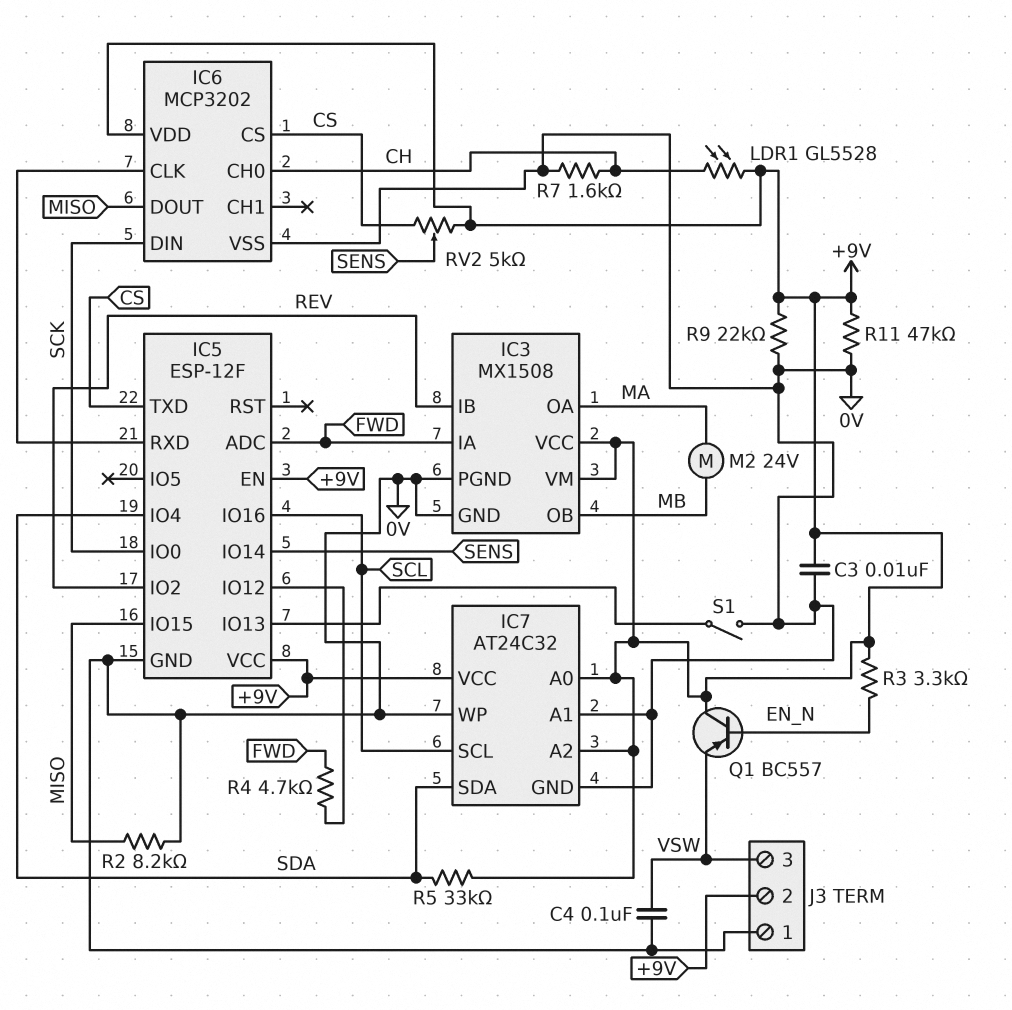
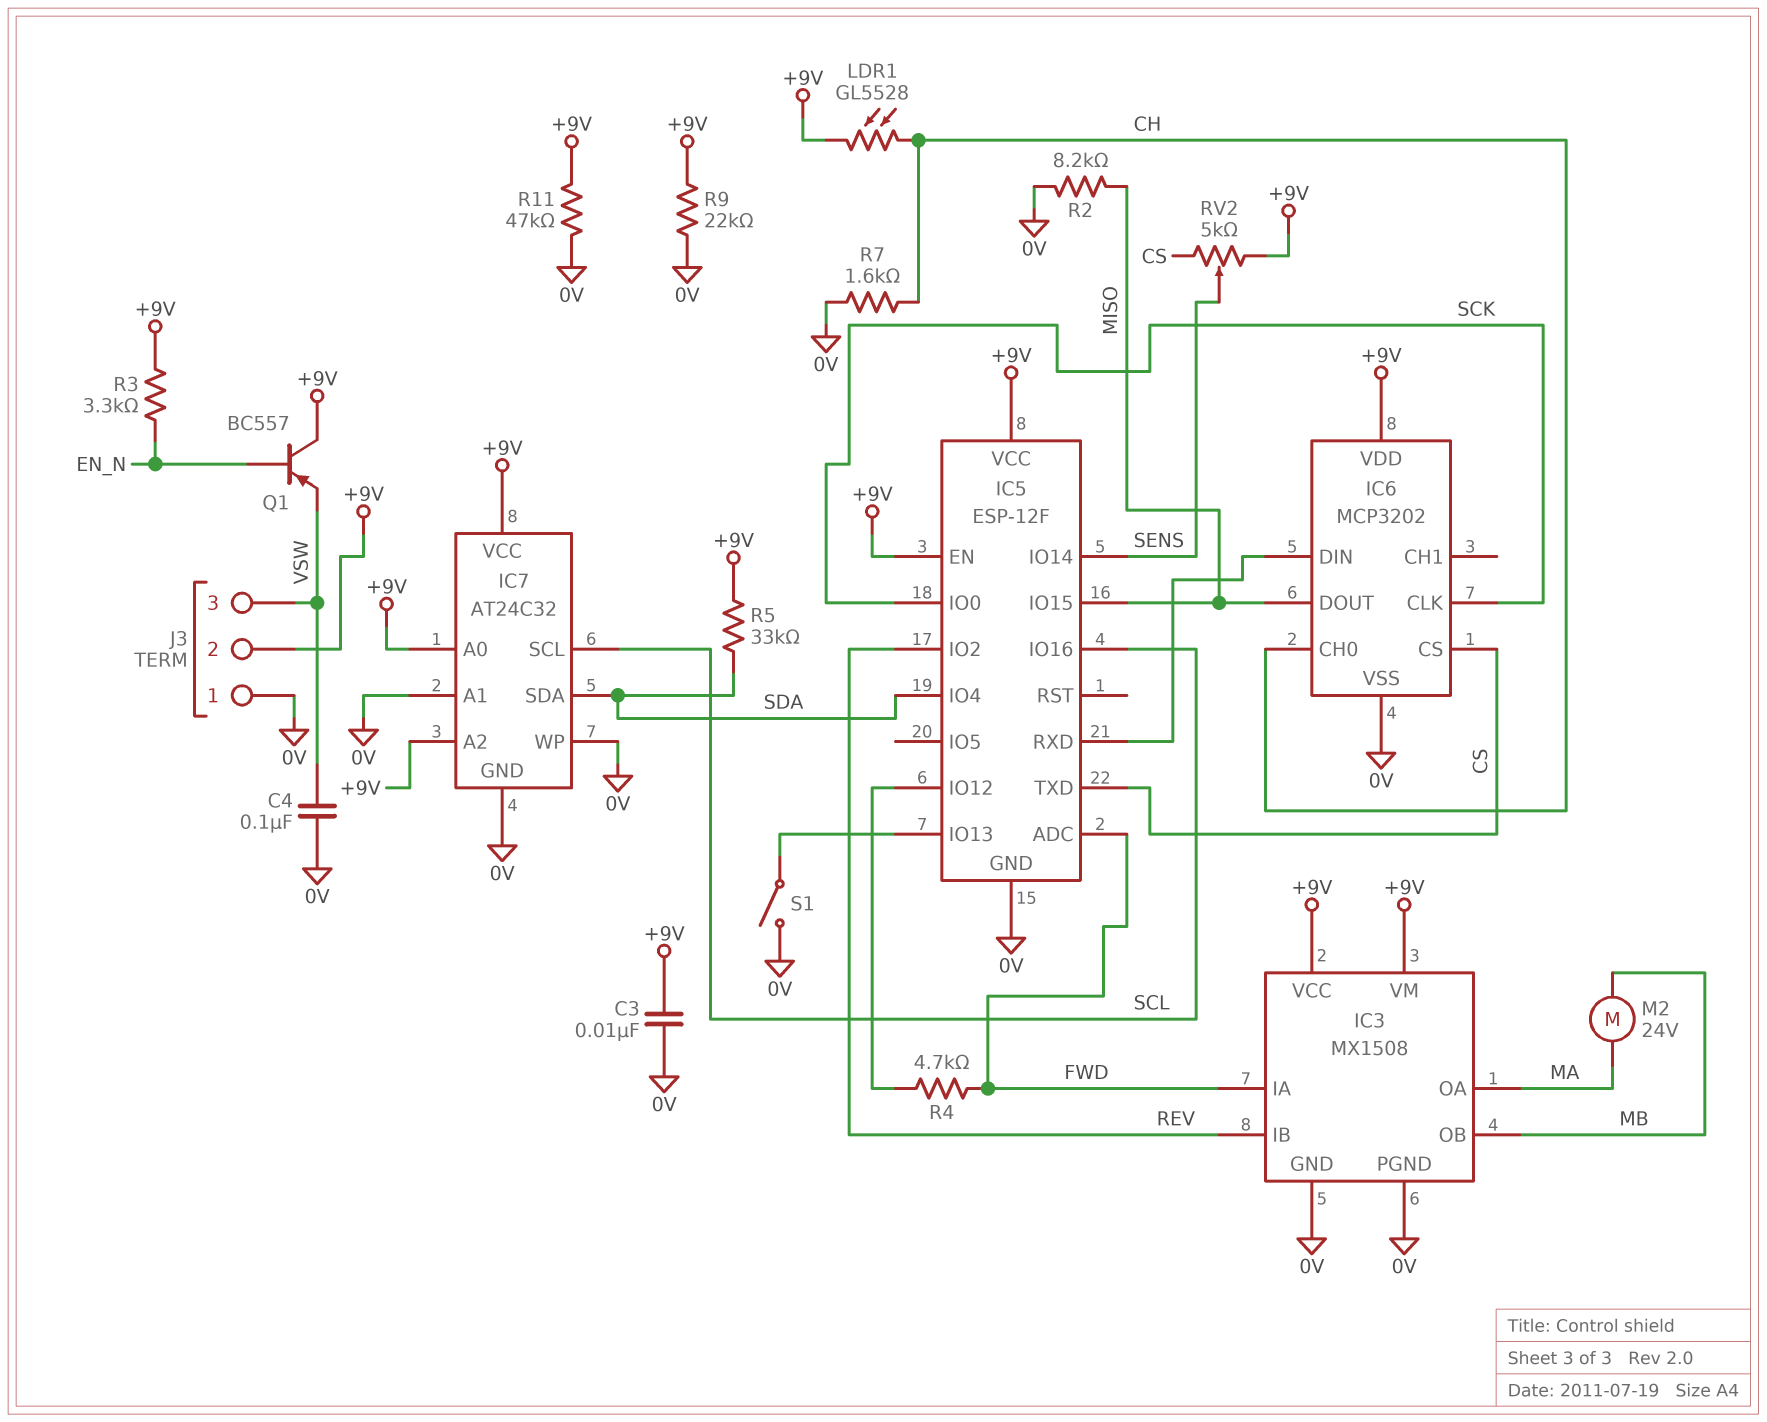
IC6 pin CLK: IC5/RXD -> SCK
IC6 pin DIN: SCK -> IC5/RXD

